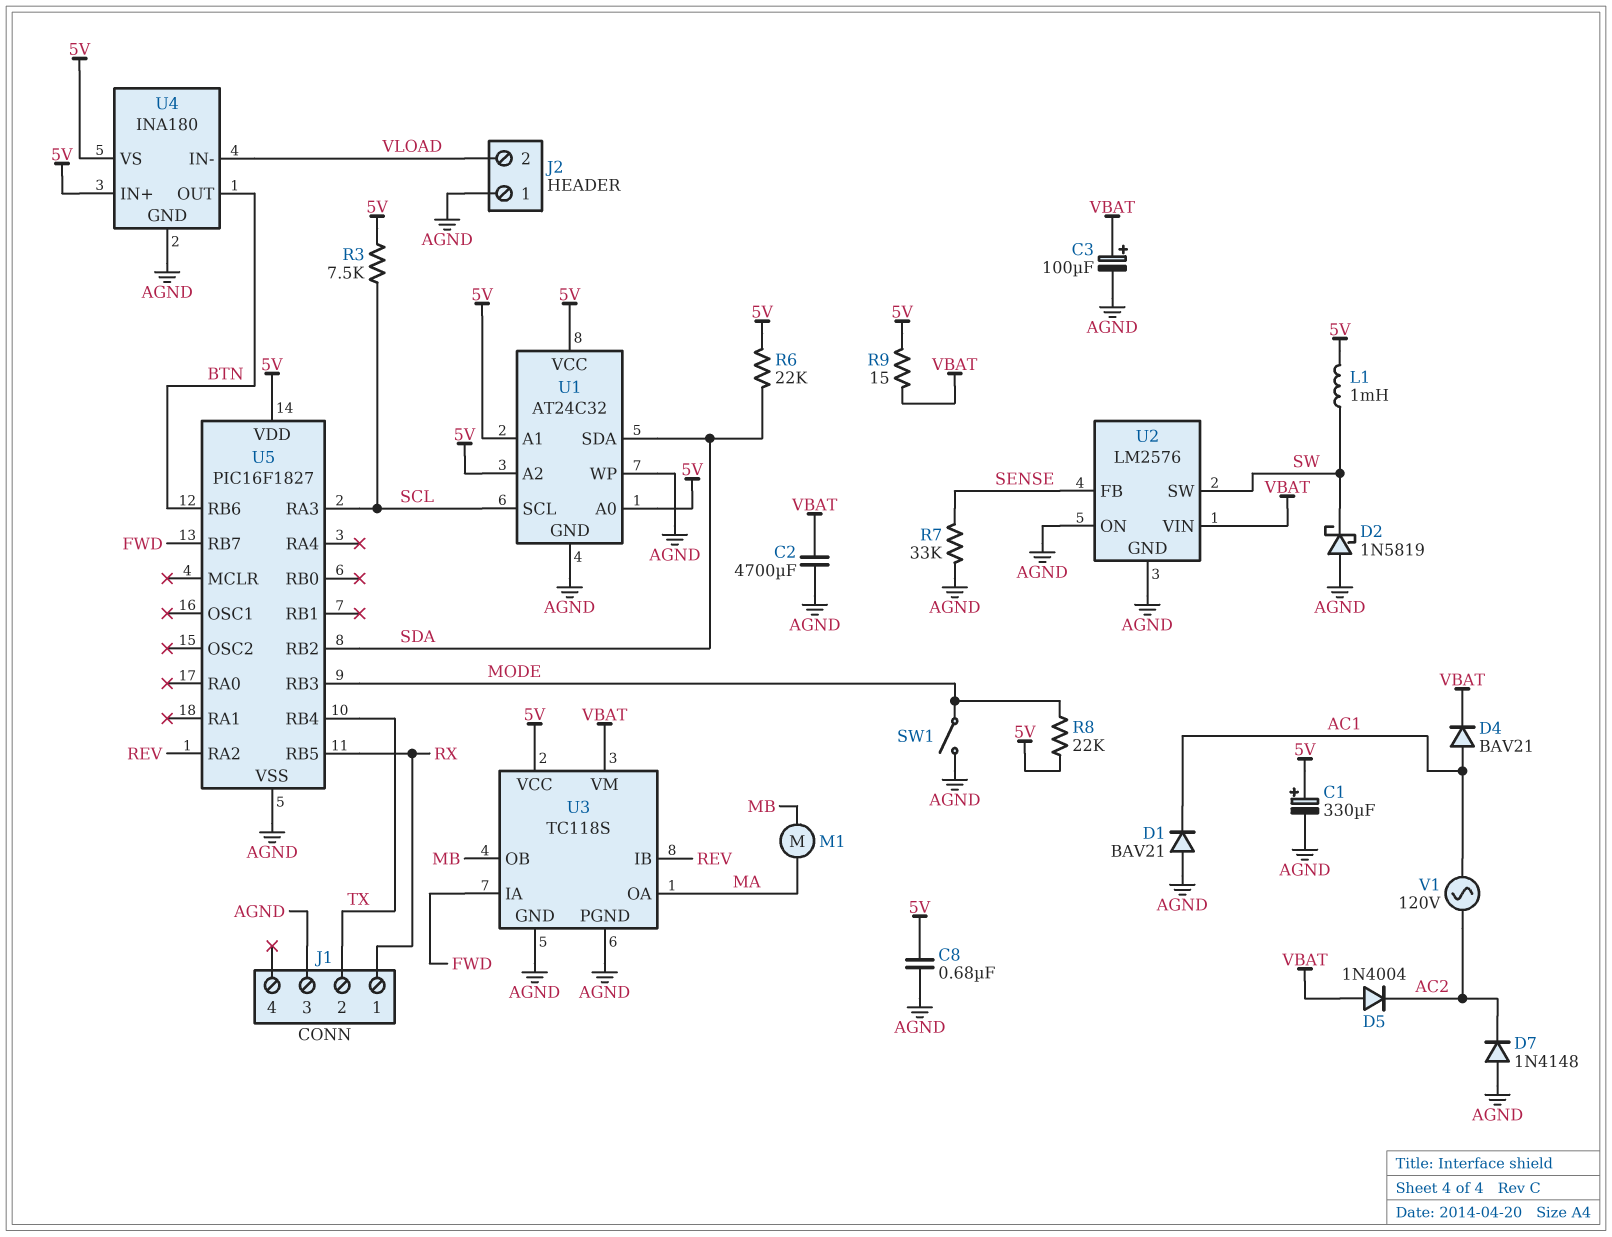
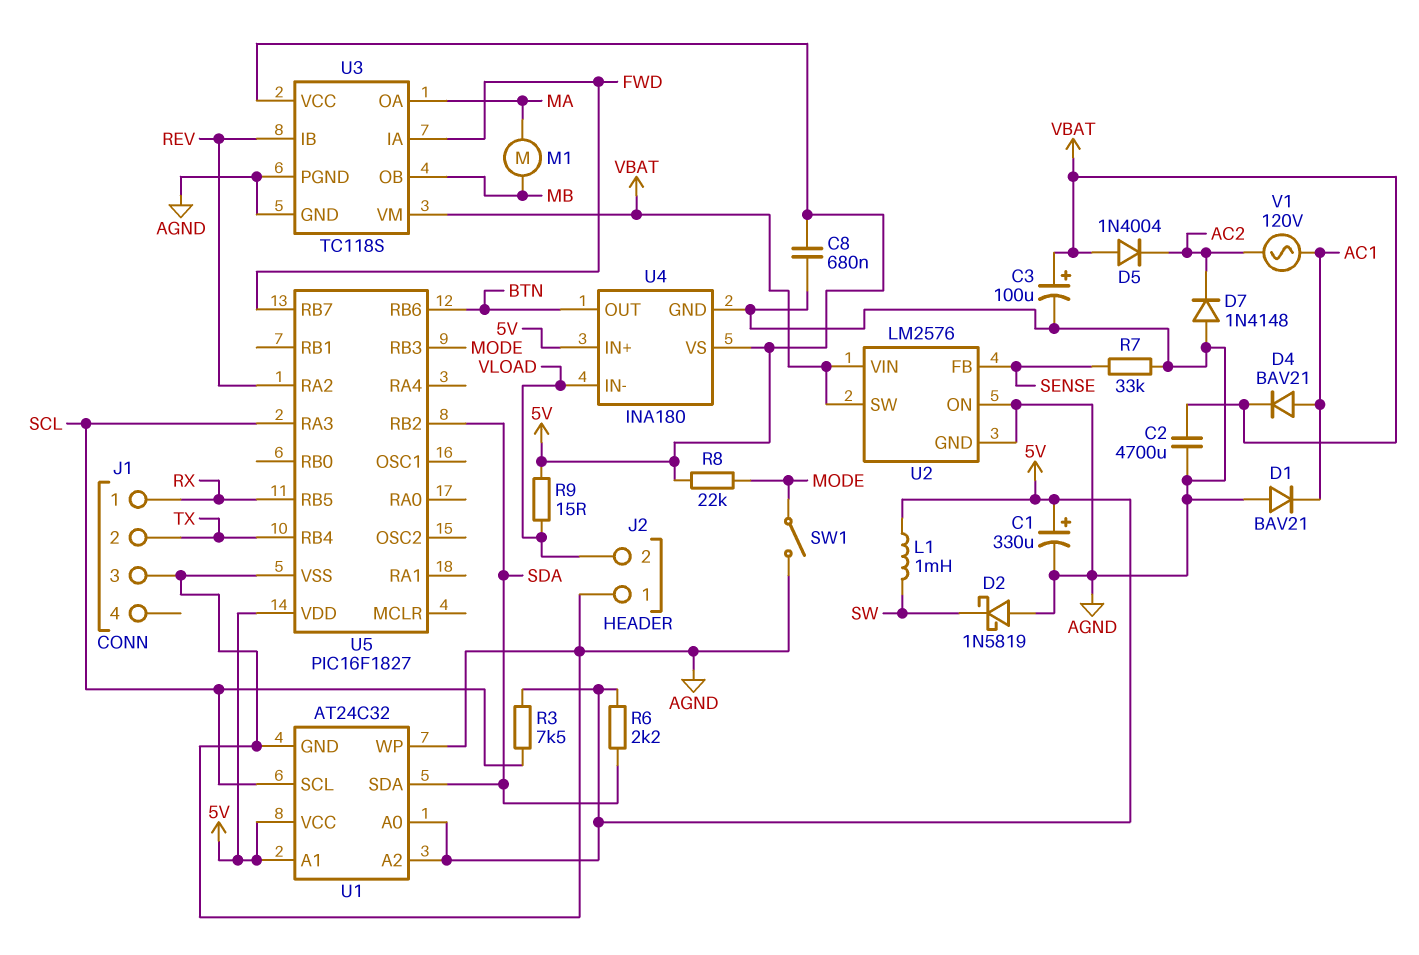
R6: 22k (5V, SDA) -> 2.2k (5V, SDA)
R9: 15 (5V, VBAT) -> 15 (5V, VLOAD)
U2 pin SW: SW -> VBAT

